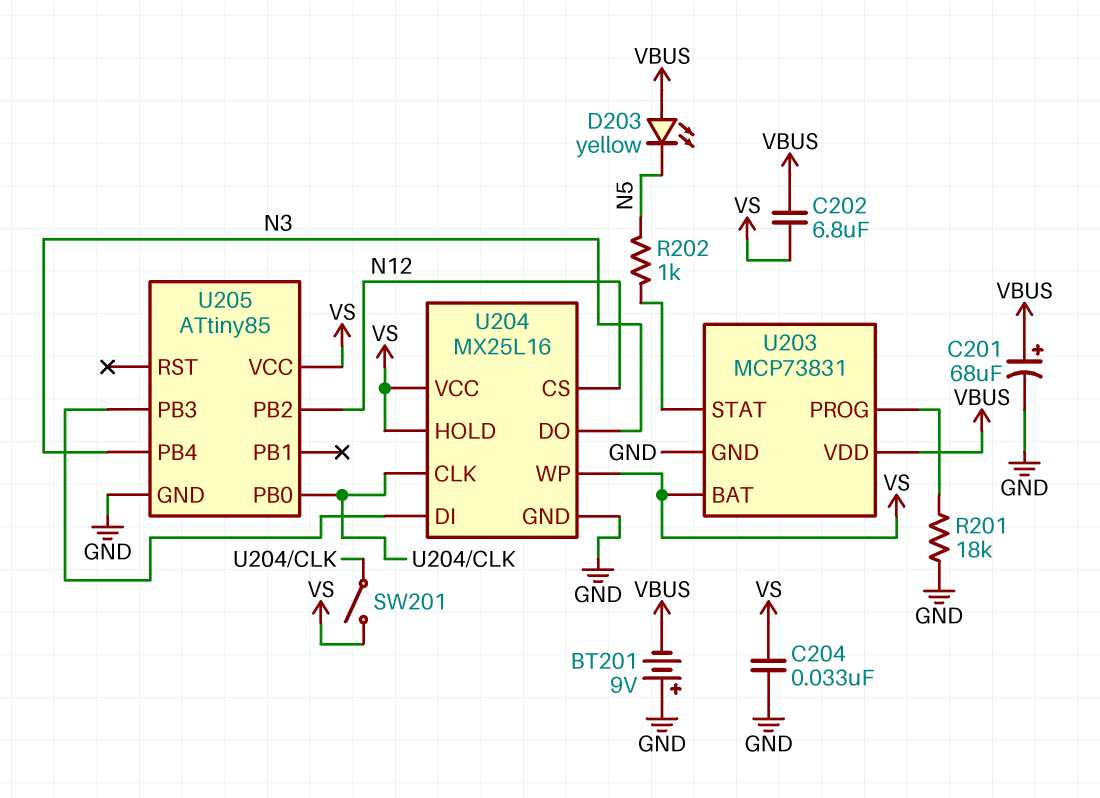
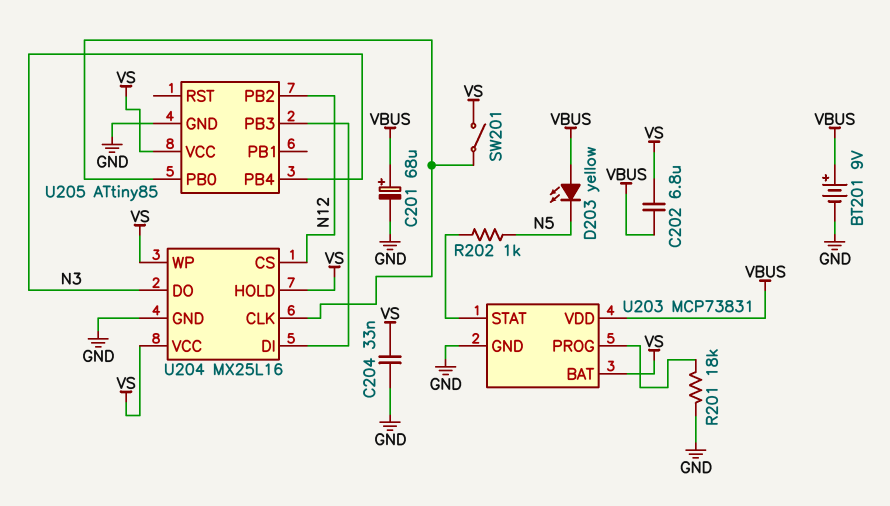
BT201: 9V (plus GND, minus VBUS) -> 9V (plus VBUS, minus GND)

